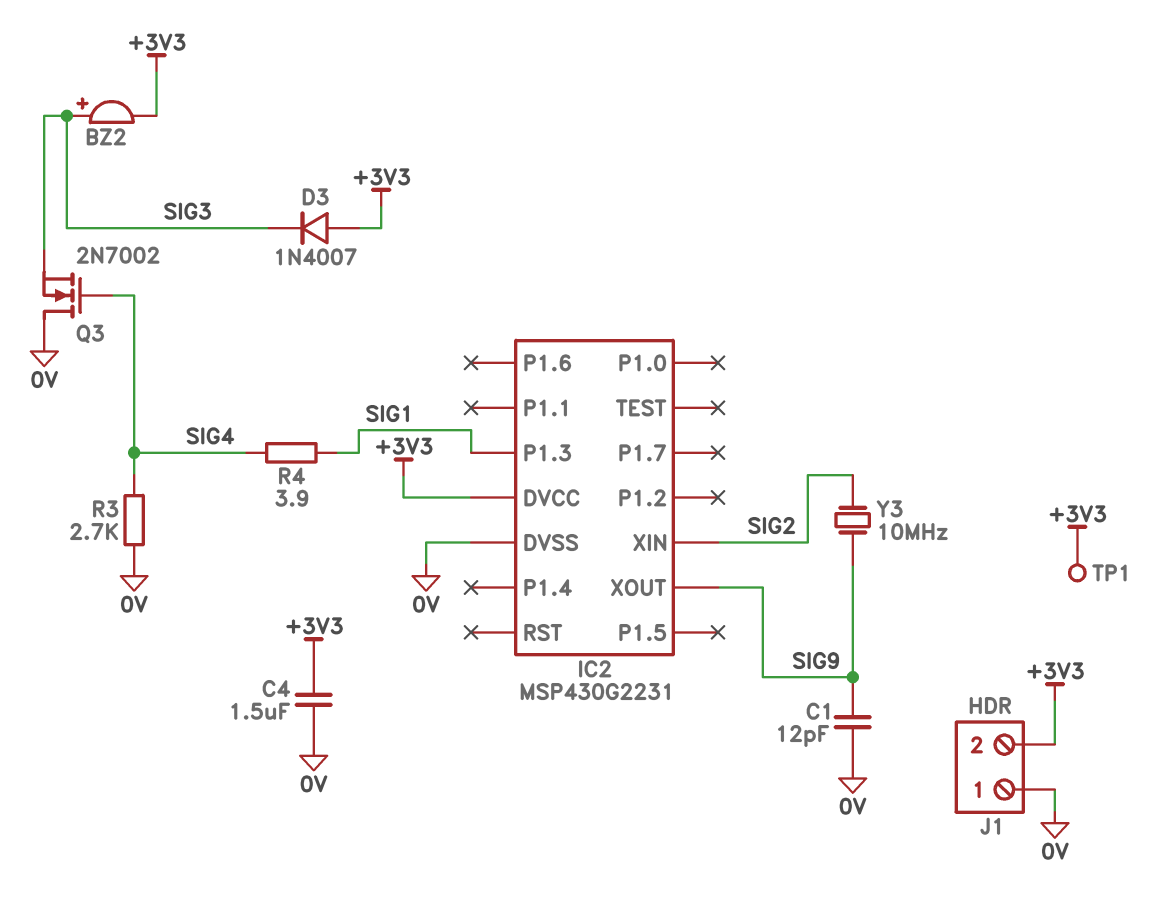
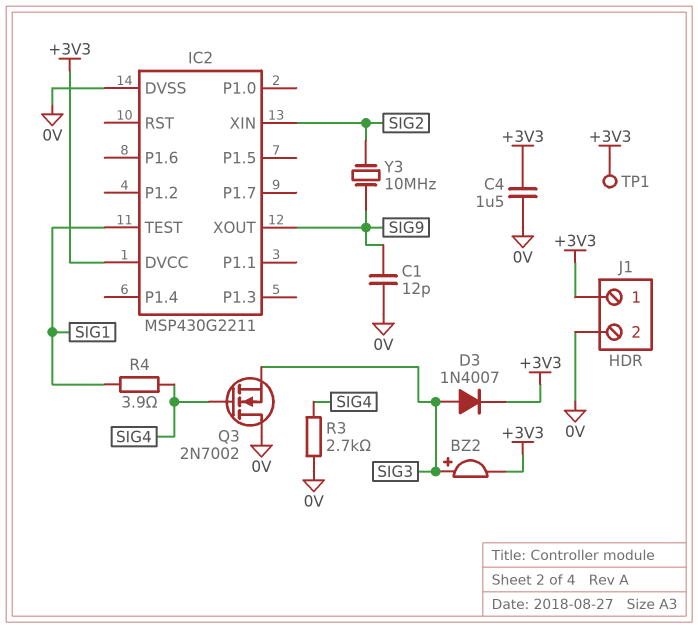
D3: diode 1N4007 (A +3V3, K SIG3) -> diode 1N4007 (A SIG3, K +3V3)
IC2: MSP430G2231 -> MSP430G2211
IC2 pin P1.3: SIG1 -> none
IC2 pin TEST: none -> SIG1
J1 pin 1: 0V -> +3V3
J1 pin 2: +3V3 -> 0V

